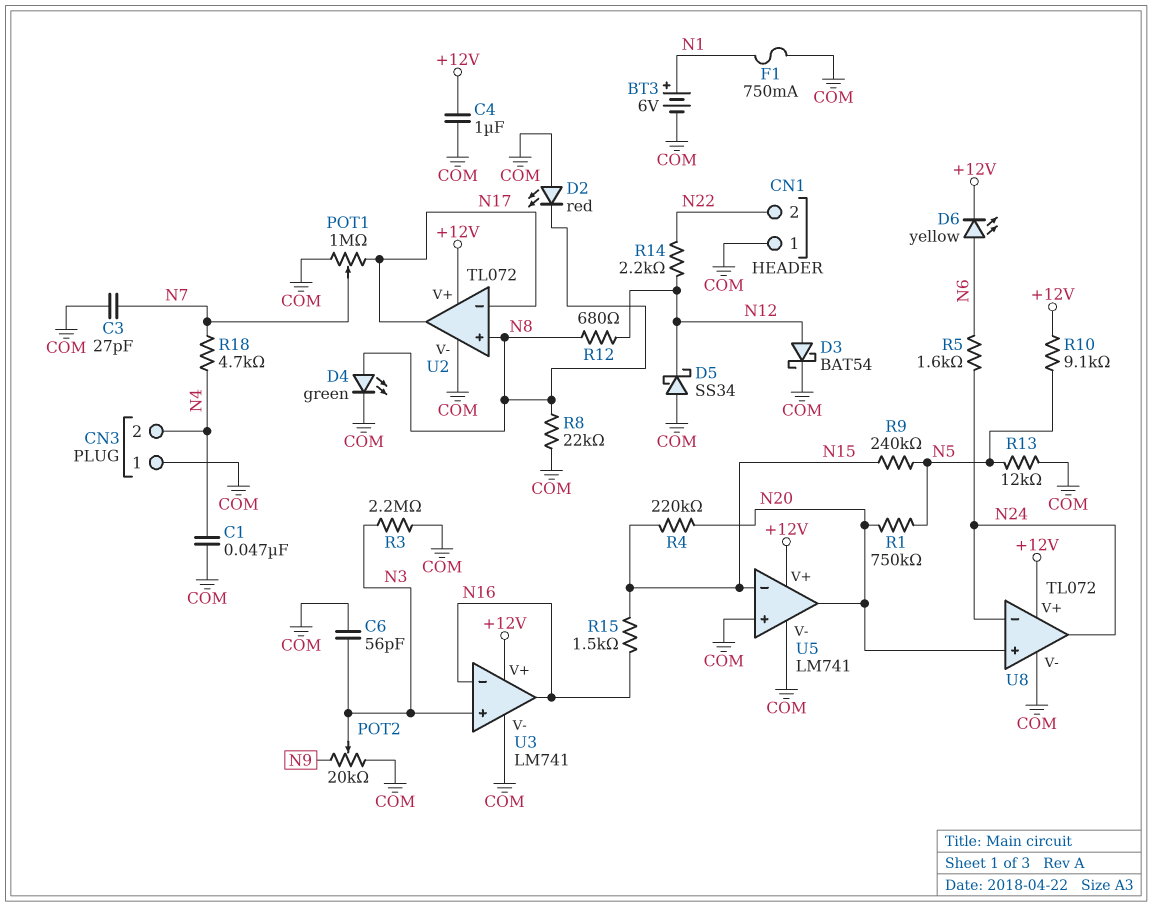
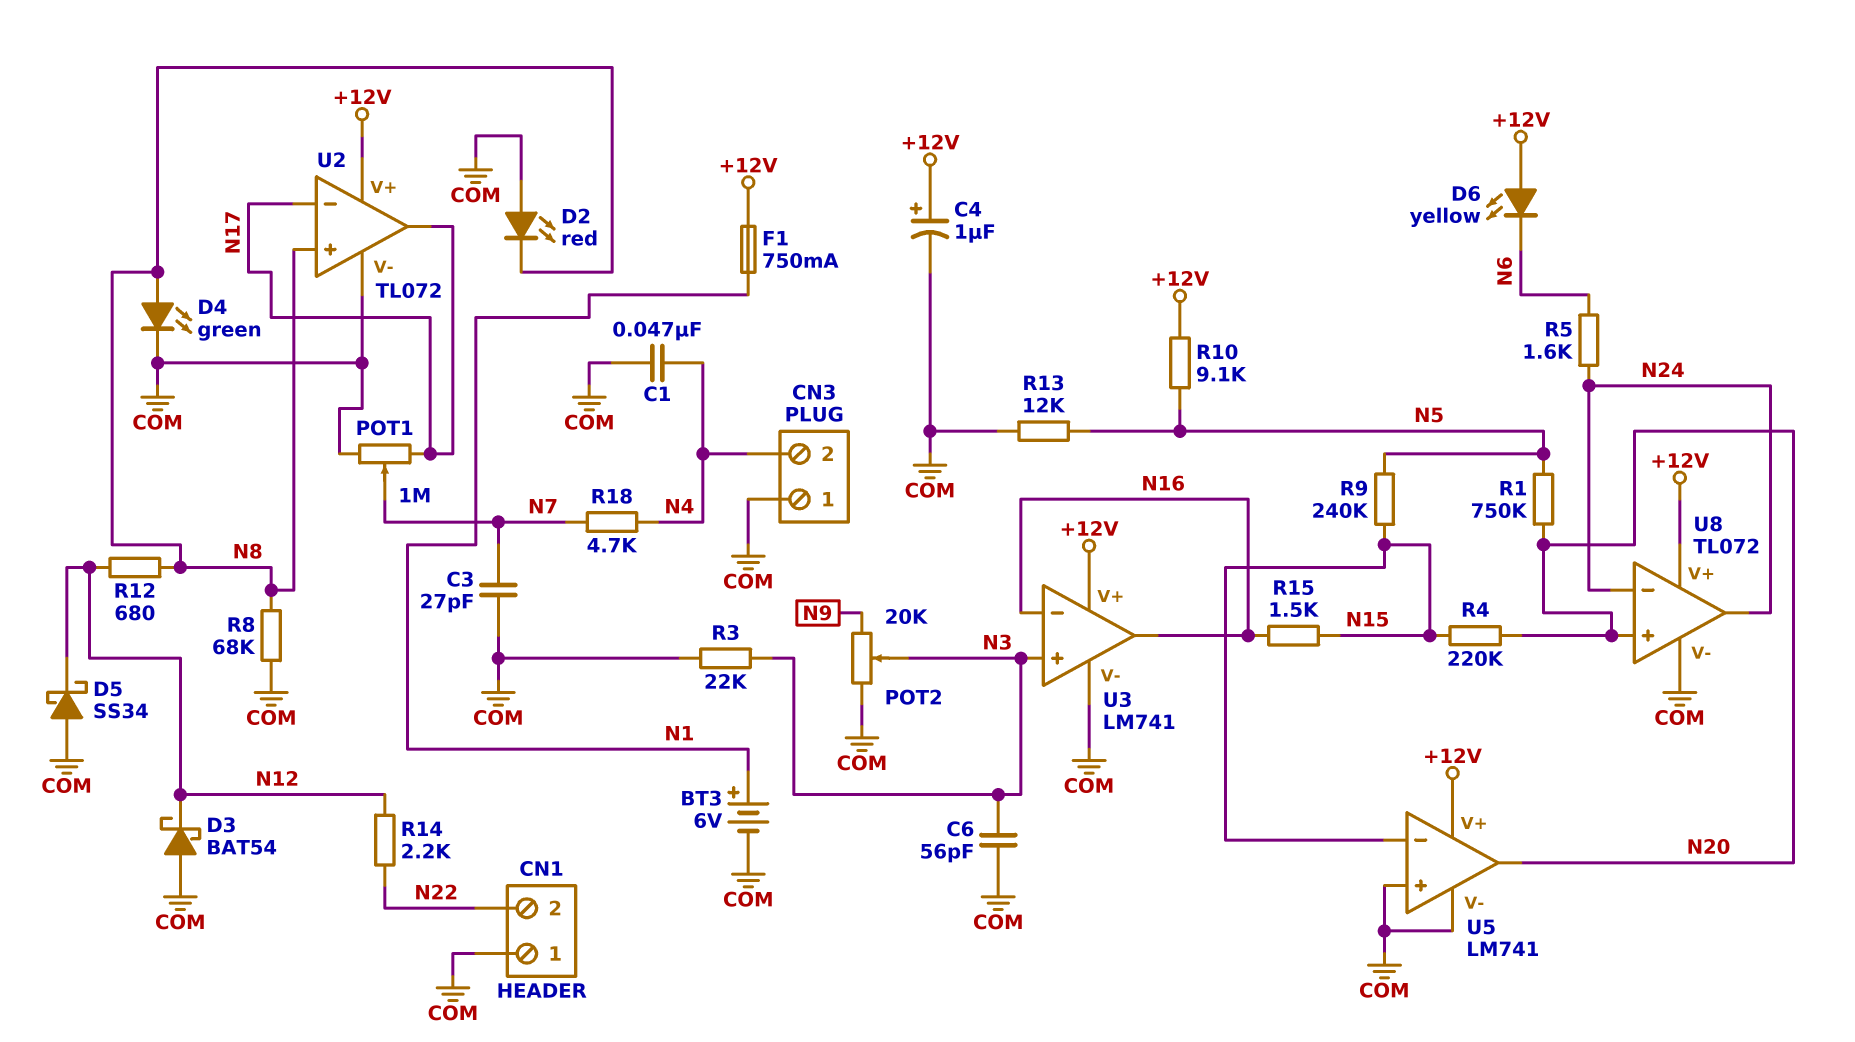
C4: 1uF (+12V, COM) -> 1uF (plus +12V, minus COM)
D3: schottky BAT54 (A N12, K COM) -> schottky BAT54 (A COM, K N12)
D6: LED yellow (A N6, K +12V) -> LED yellow (A +12V, K N6)
F1: 750mA (COM, N1) -> 750mA (+12V, N1)
R3: 2.2M (COM, N3) -> 22k (COM, N3)
R8: 22k (COM, N8) -> 68k (COM, N8)

